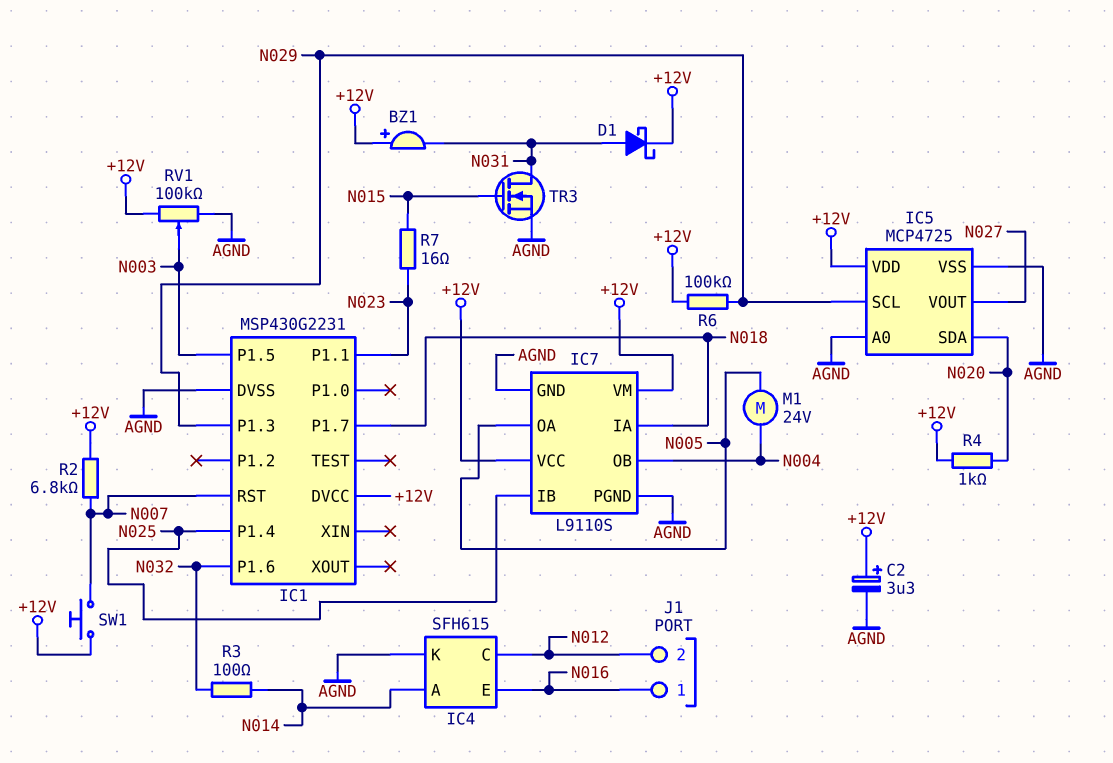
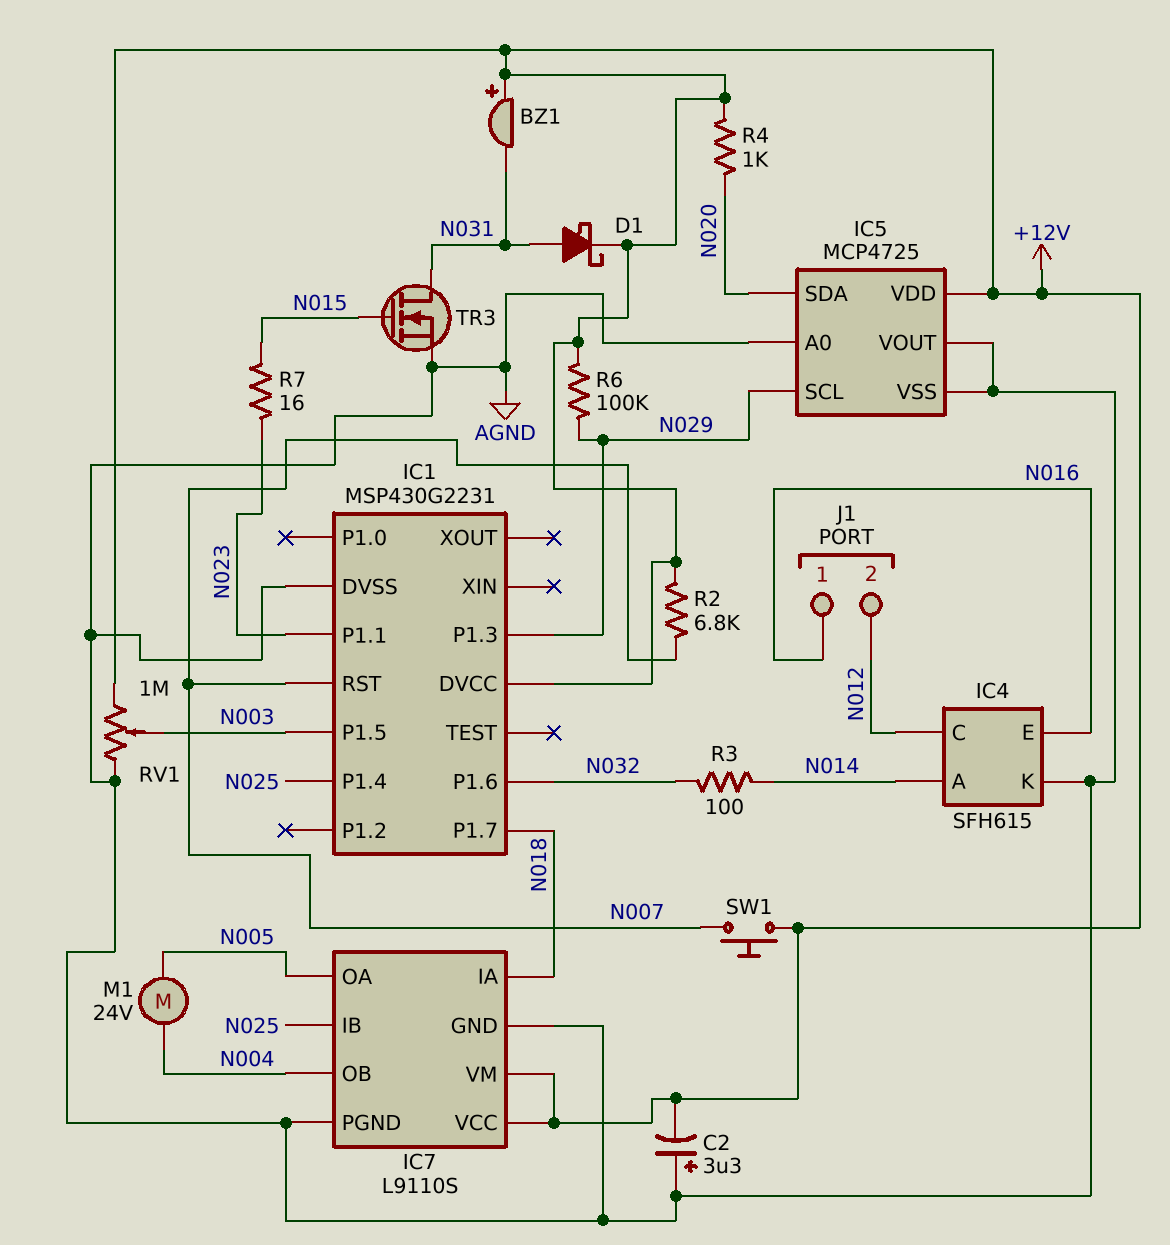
C2: 3.3uF (plus +12V, minus AGND) -> 3.3uF (plus AGND, minus +12V)
IC5 pin VOUT: N027 -> AGND
RV1: 100k (+12V, AGND, wiper N003) -> 1M (+12V, AGND, wiper N003)

